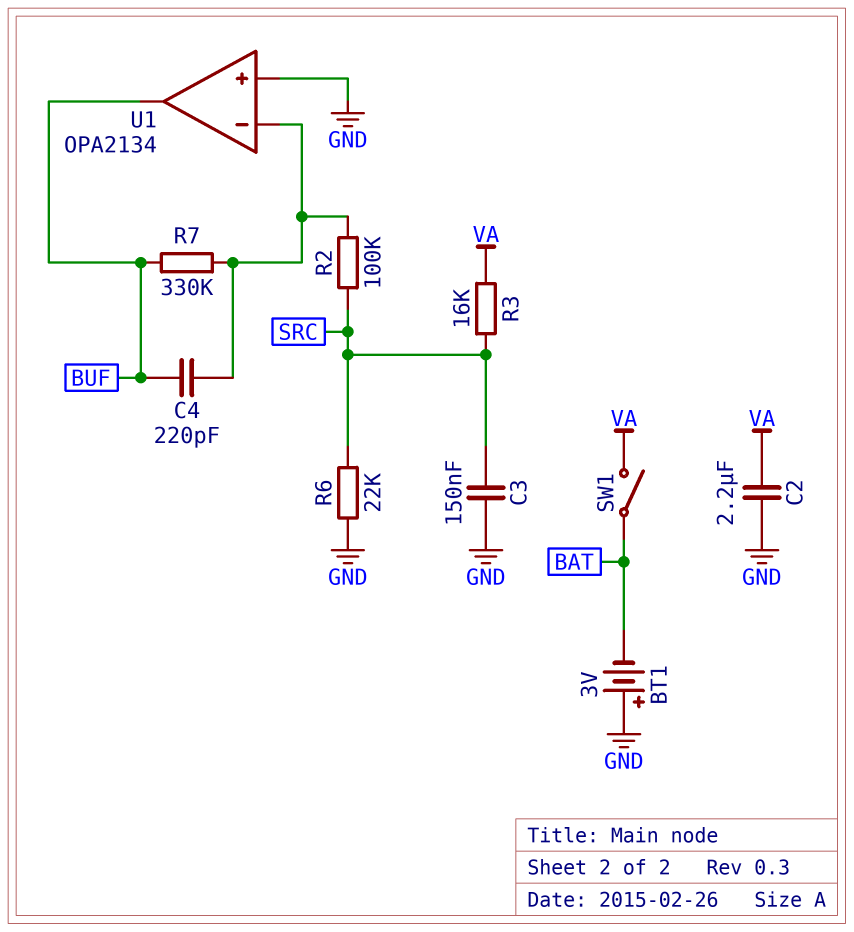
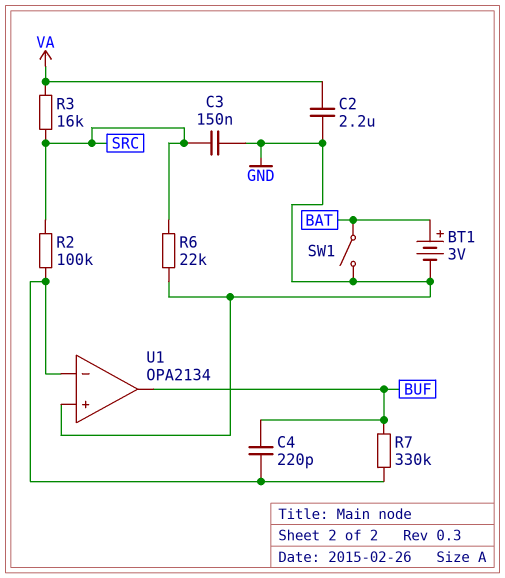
BT1: 3V (plus GND, minus BAT) -> 3V (plus BAT, minus GND)
SW1: switch (BAT, VA) -> switch (BAT, GND)

